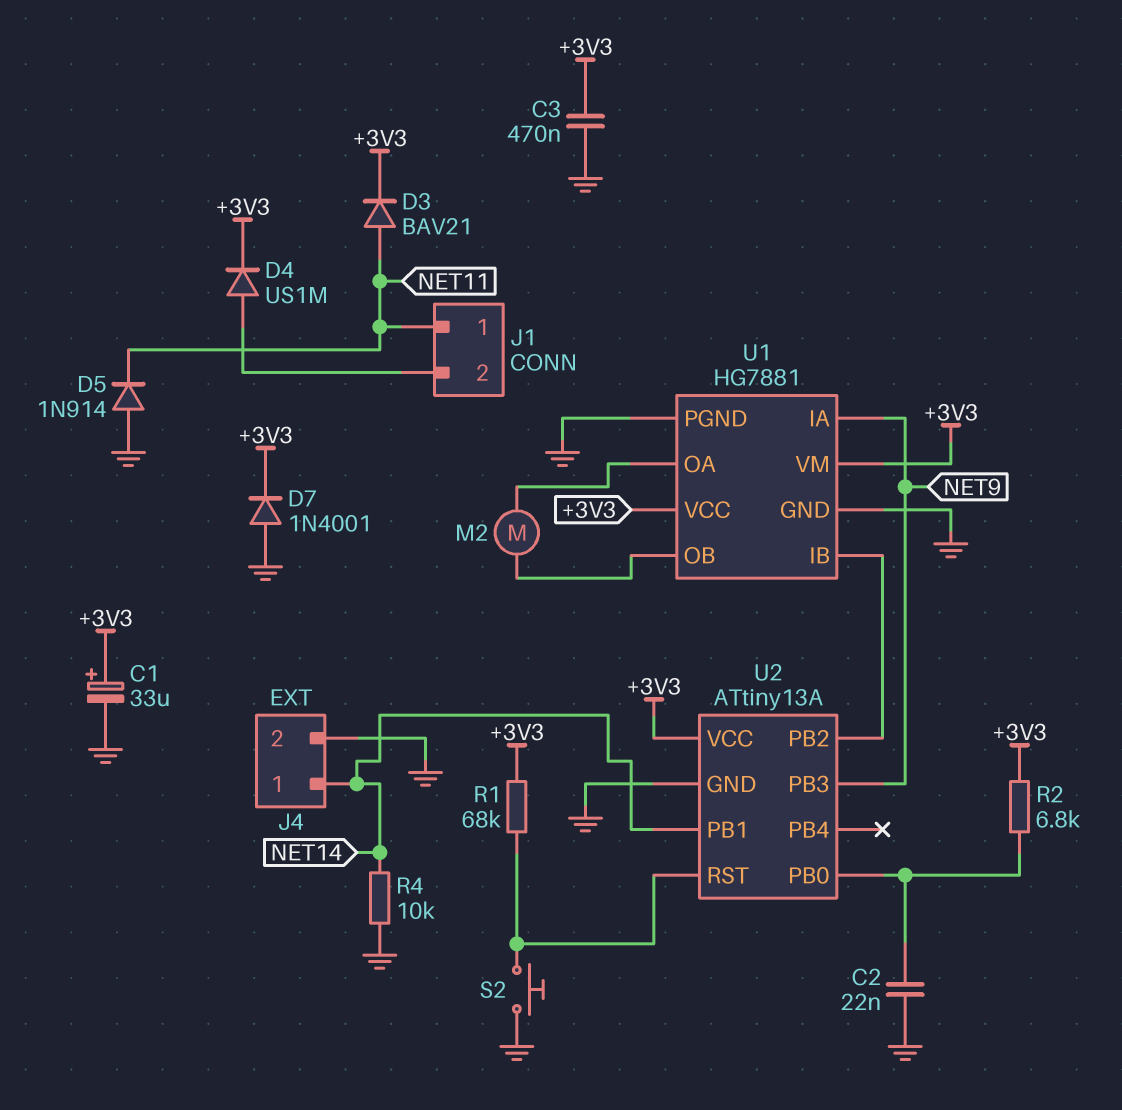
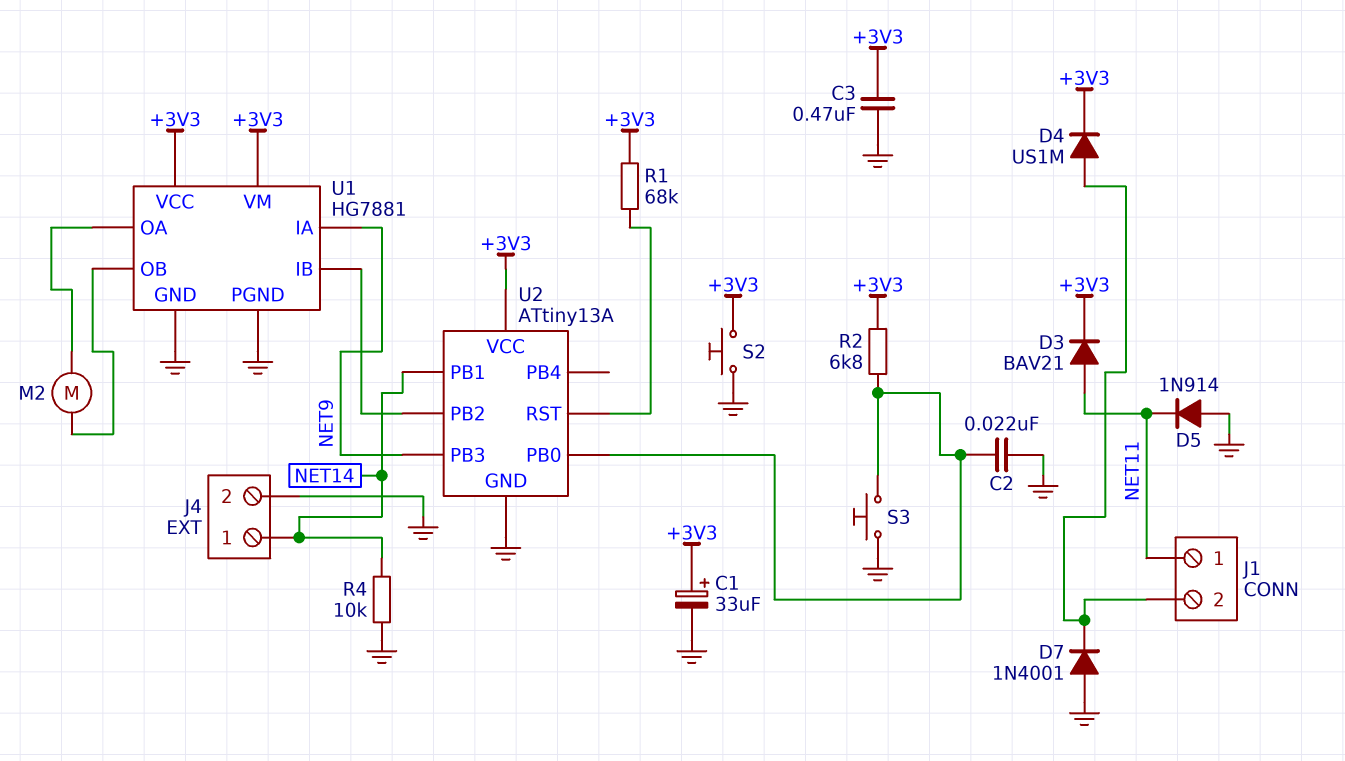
D7: diode 1N4001 (A GND, K +3V3) -> diode 1N4001 (A GND, K J1/2)
S2: button (GND, U2/RST) -> button (+3V3, GND)
S3: none -> button (GND, U2/PB0)

